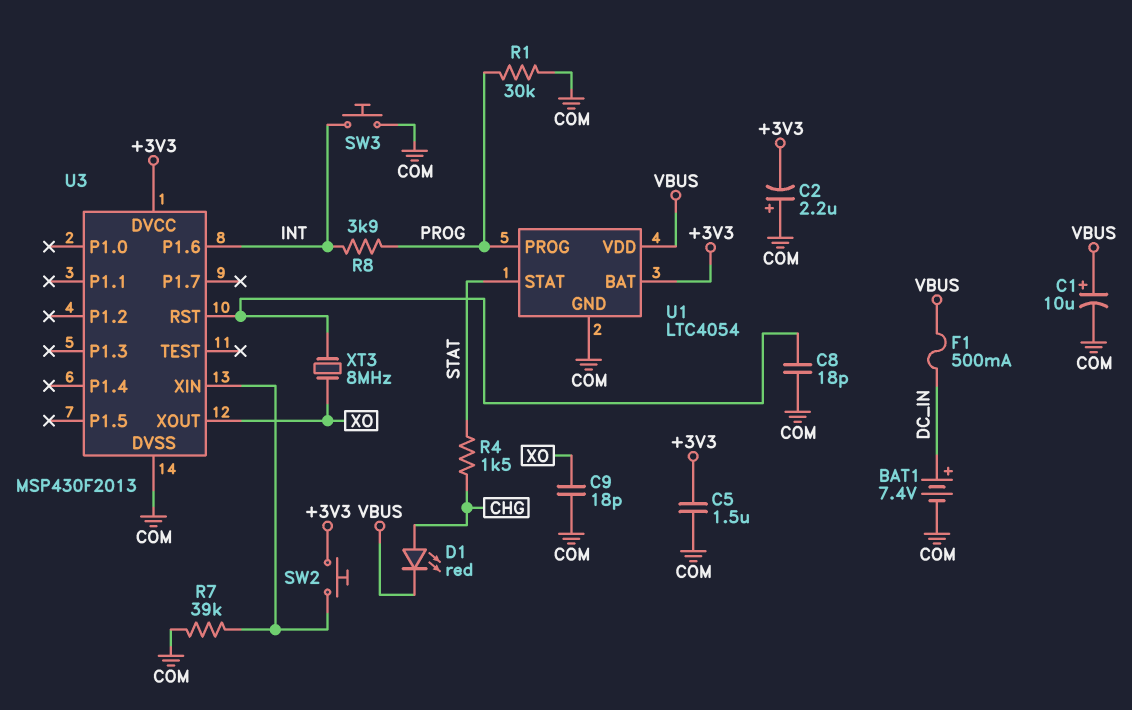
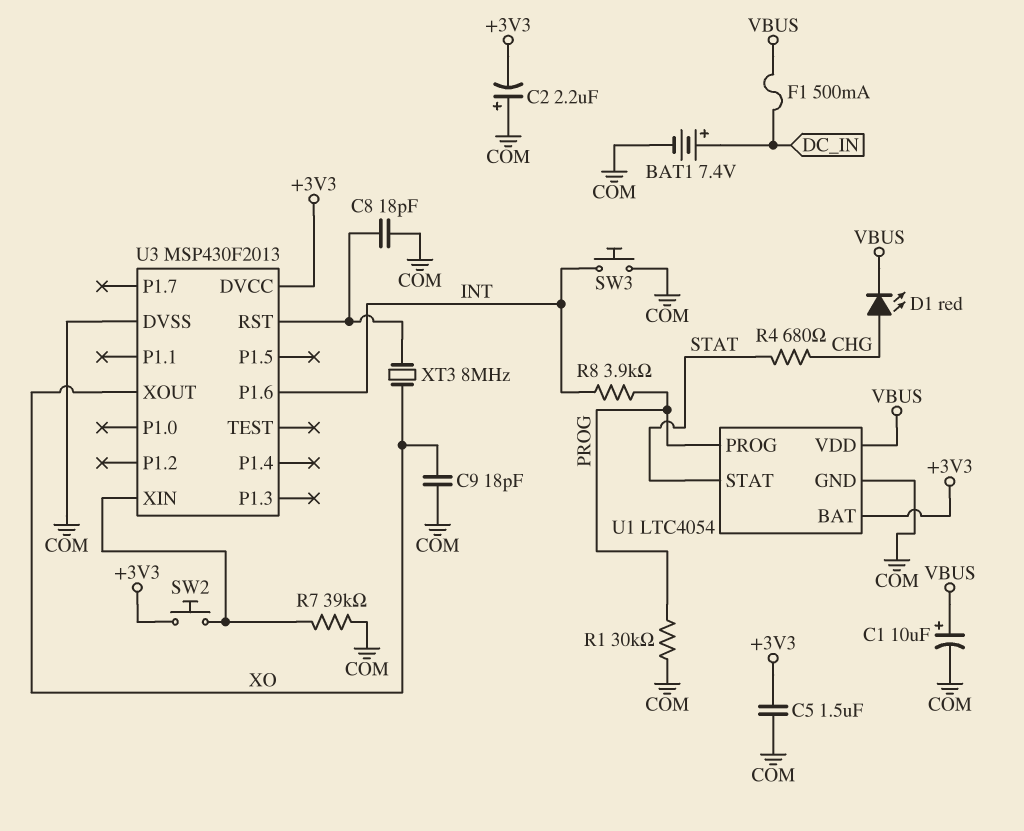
R4: 1.5k (CHG, STAT) -> 680 (CHG, STAT)

